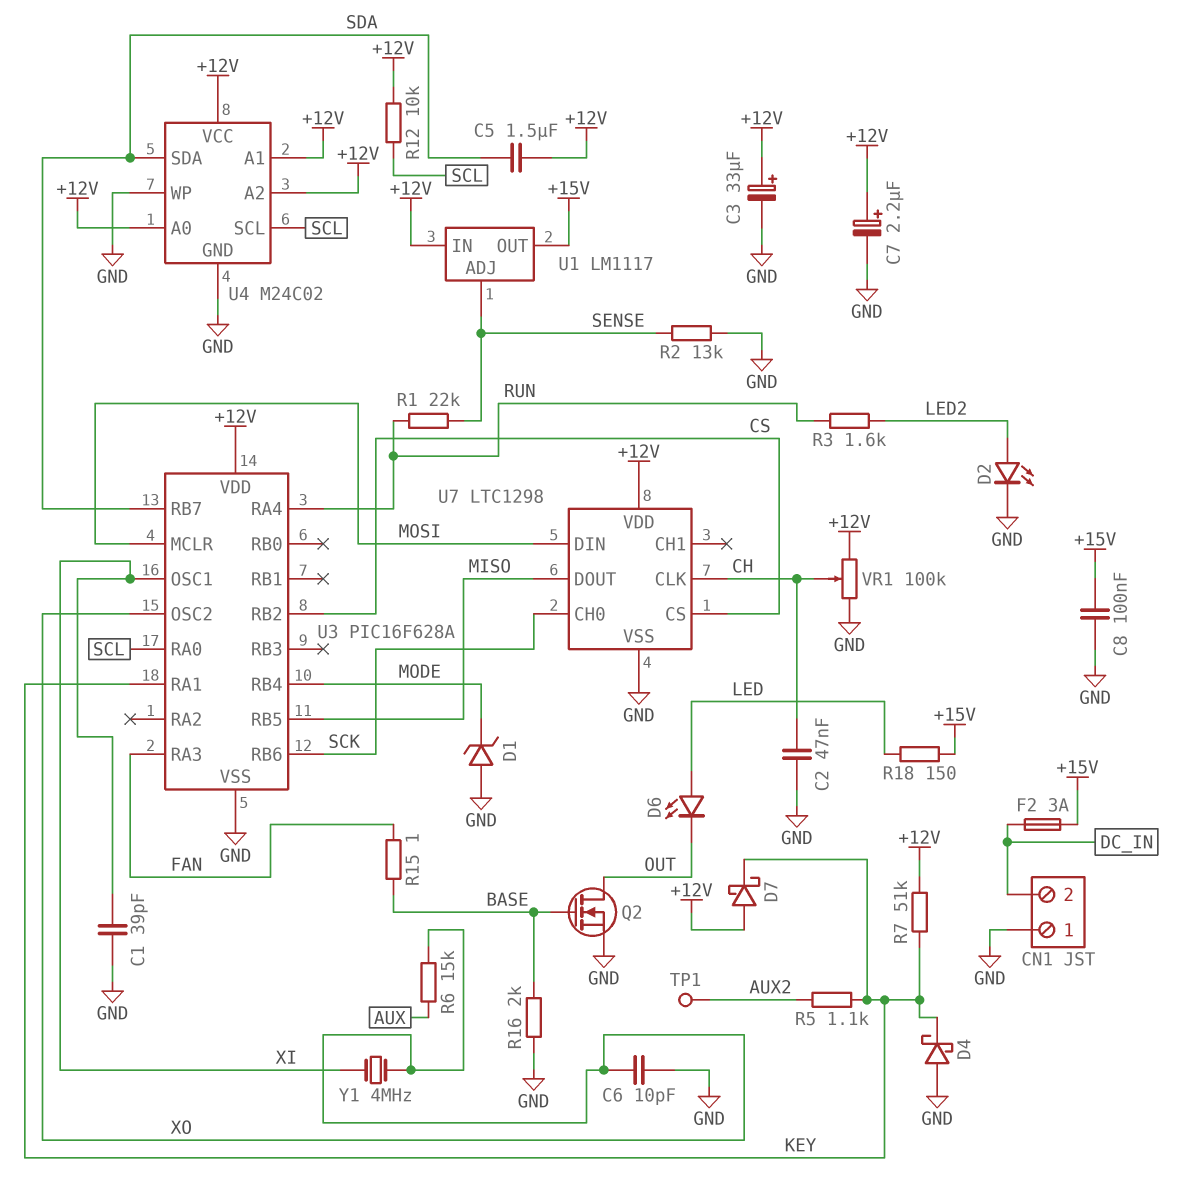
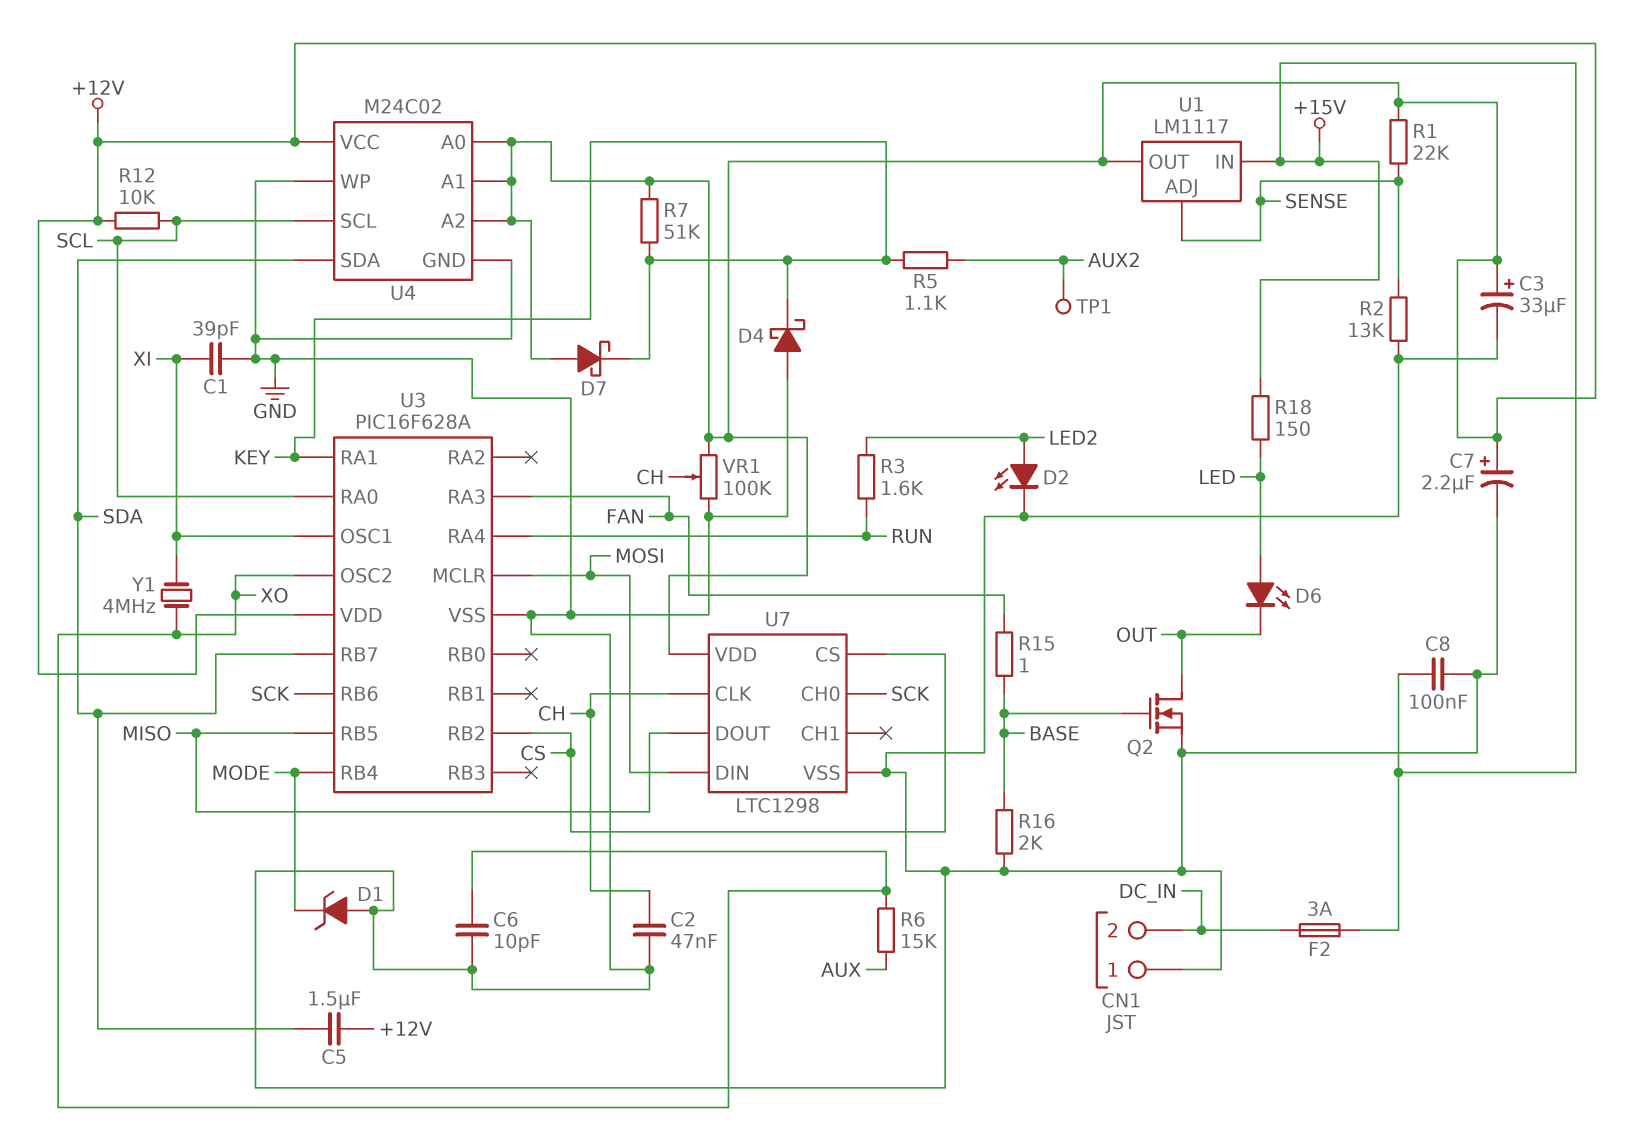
R1: 22k (RUN, SENSE) -> 22k (+12V, SENSE)
U1 pin IN: +12V -> +15V
U1 pin OUT: +15V -> +12V

